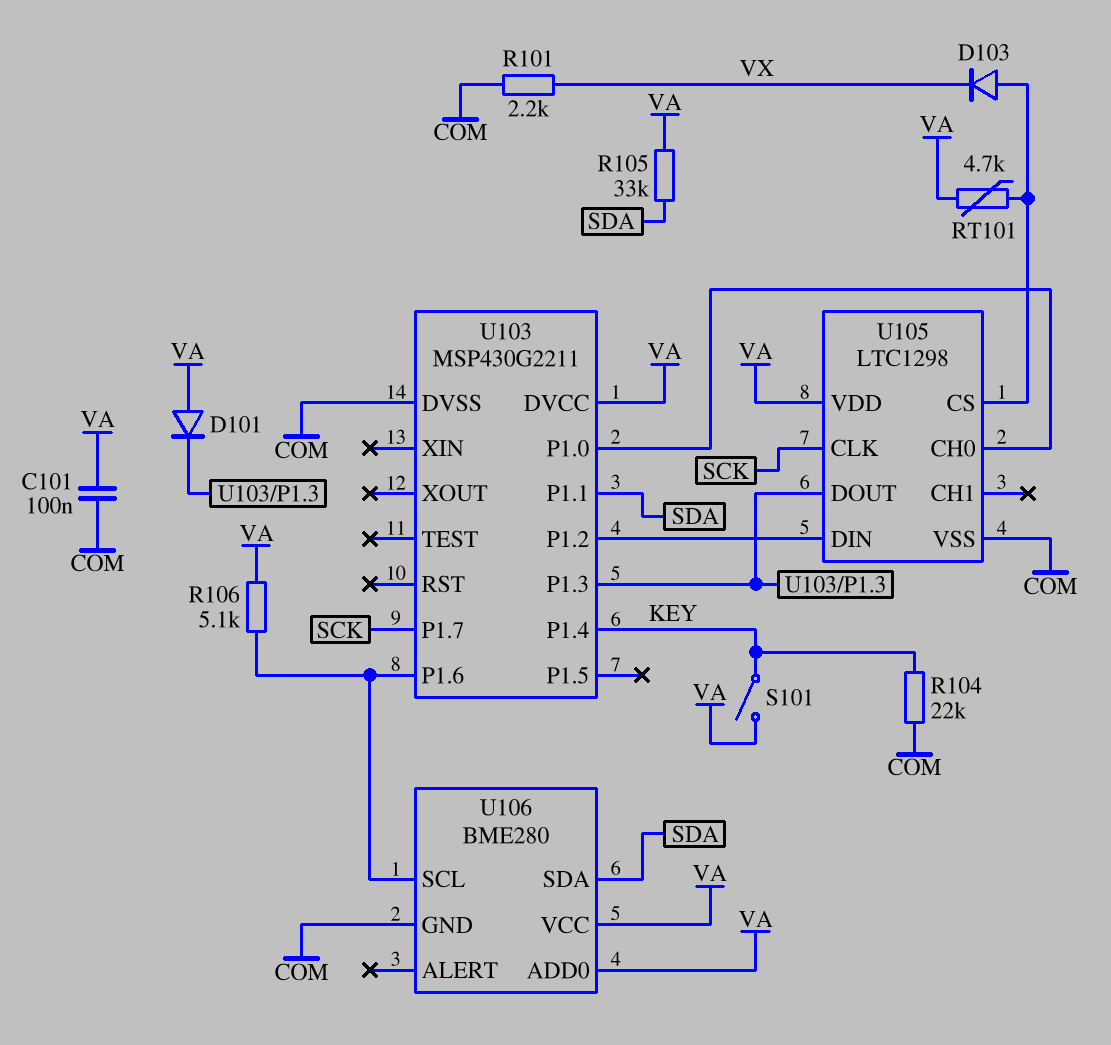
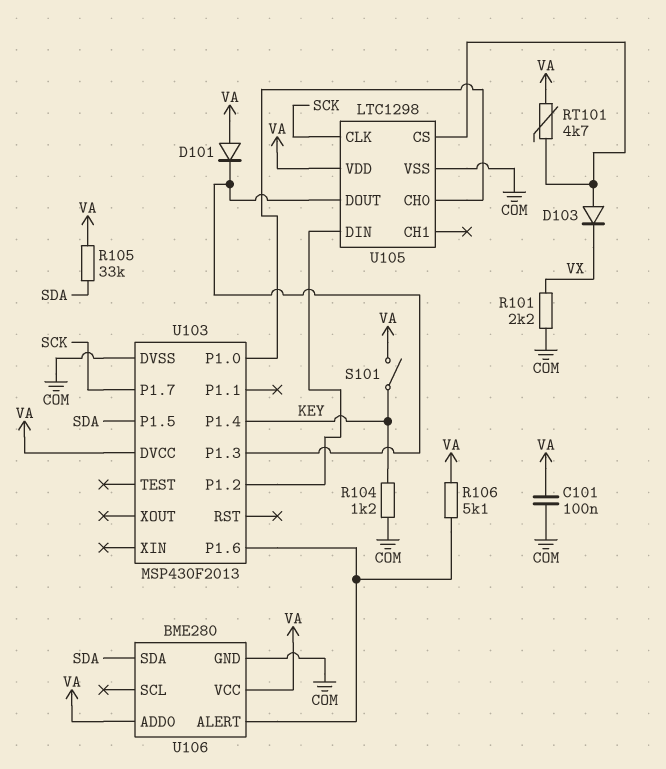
R104: 22k (COM, KEY) -> 1.2k (COM, KEY)
U103: MSP430G2211 -> MSP430F2013
U103 pin P1.1: SDA -> none
U103 pin P1.5: none -> SDA
U106 pin ALERT: none -> U103/P1.6
U106 pin SCL: U103/P1.6 -> none

